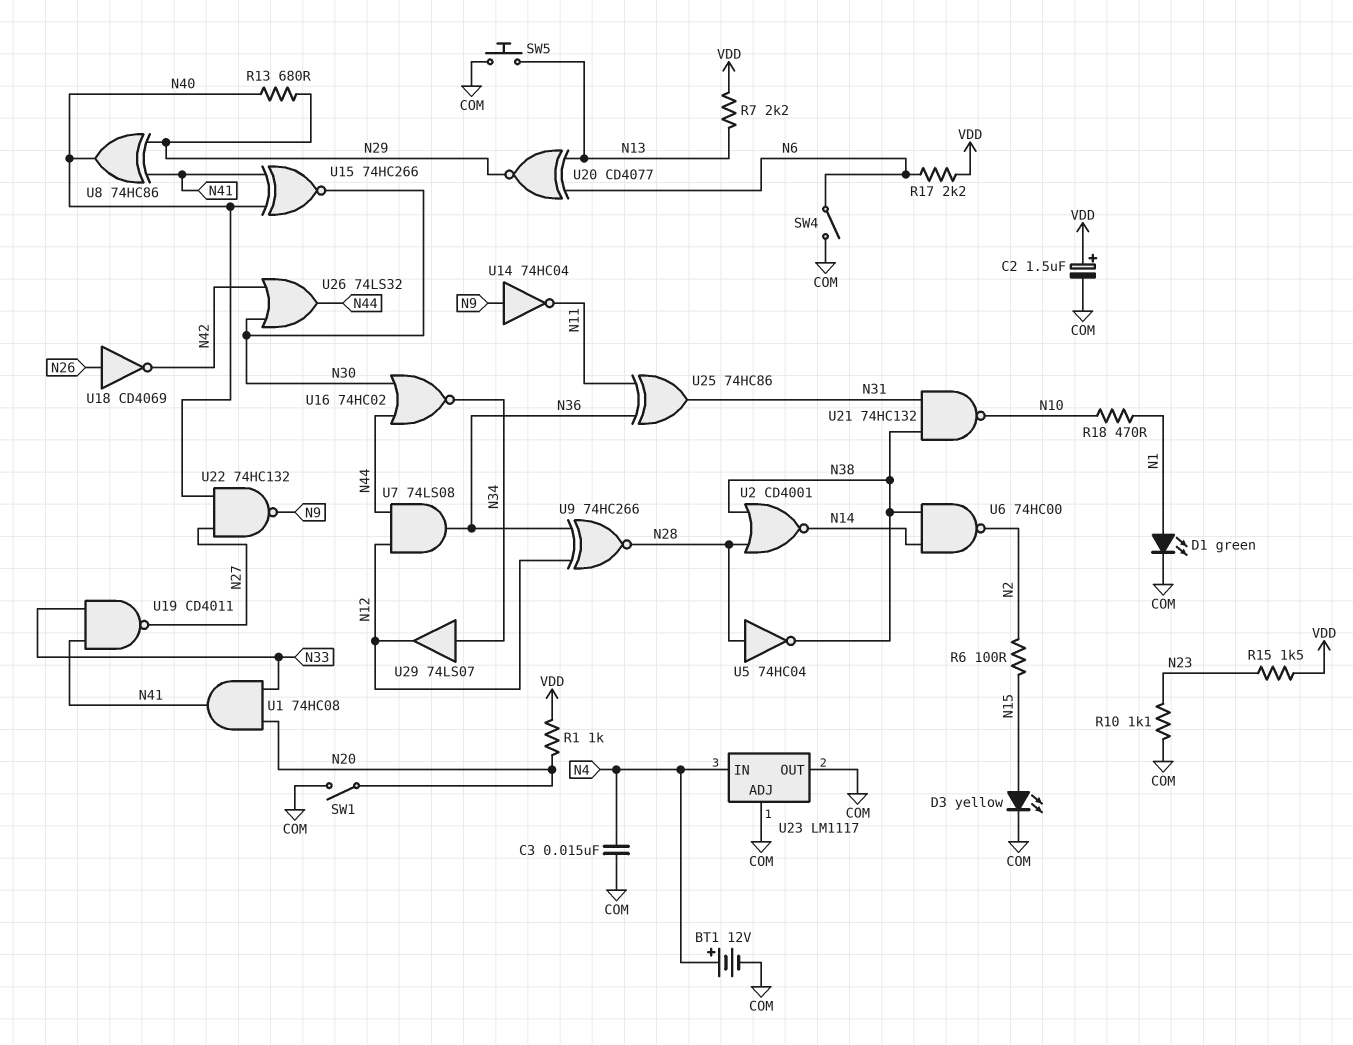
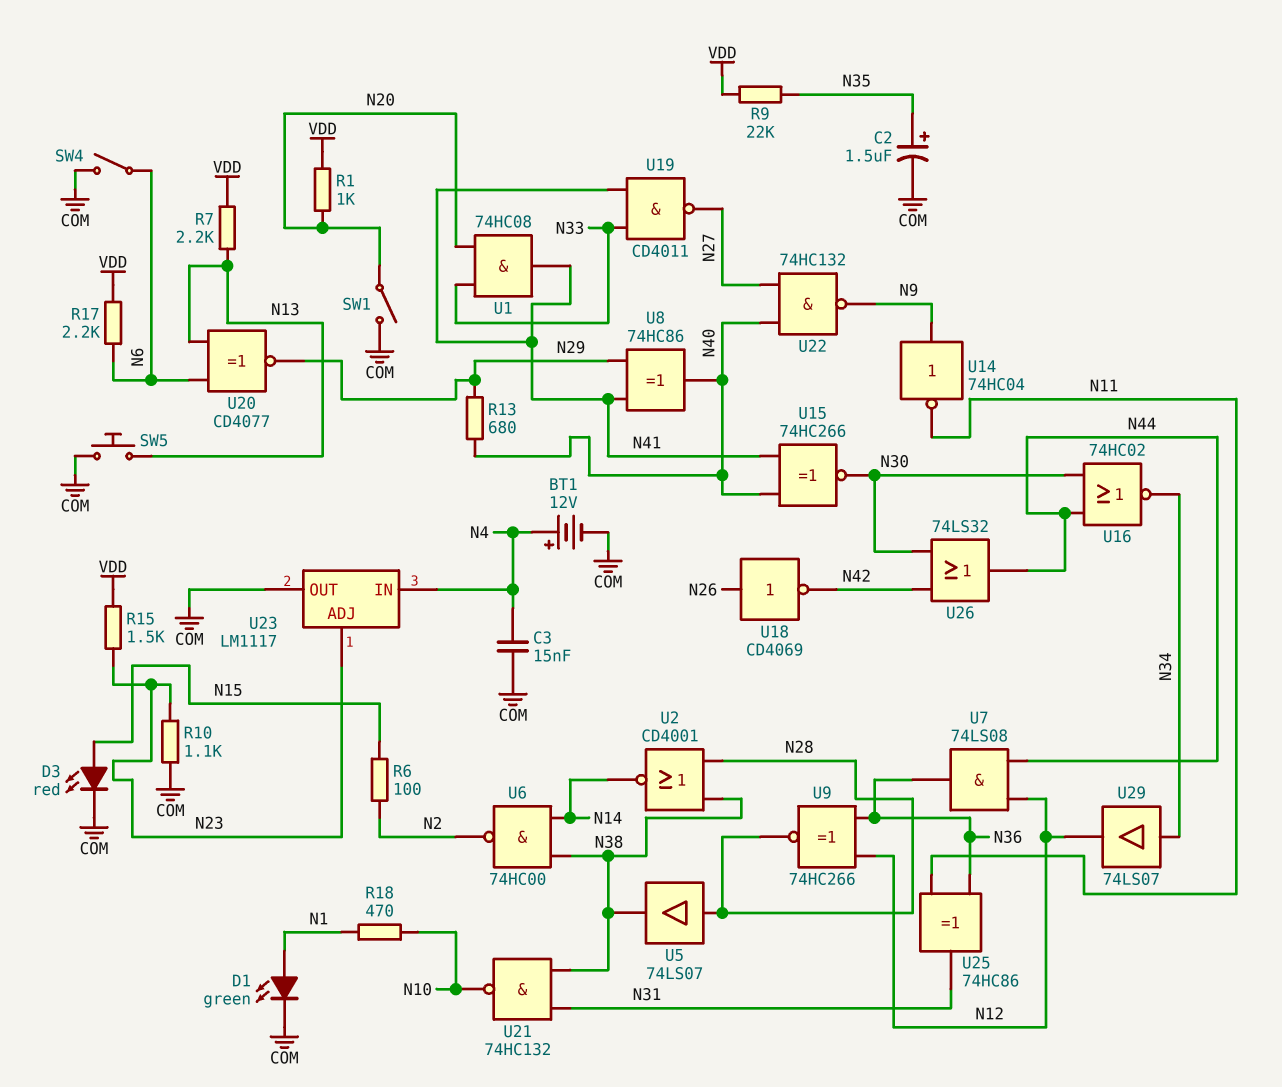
C2: 1.5uF (plus VDD, minus COM) -> 1.5uF (plus N35, minus COM)
D3: LED yellow (A N15, K COM) -> LED red (A N15, K COM)
R9: none -> 22k (N35, VDD)
U5: NOT 74HC04 (in N28, out N38) -> buffer 74LS07 (in N28, out N38)
U23 pin ADJ: COM -> N23

